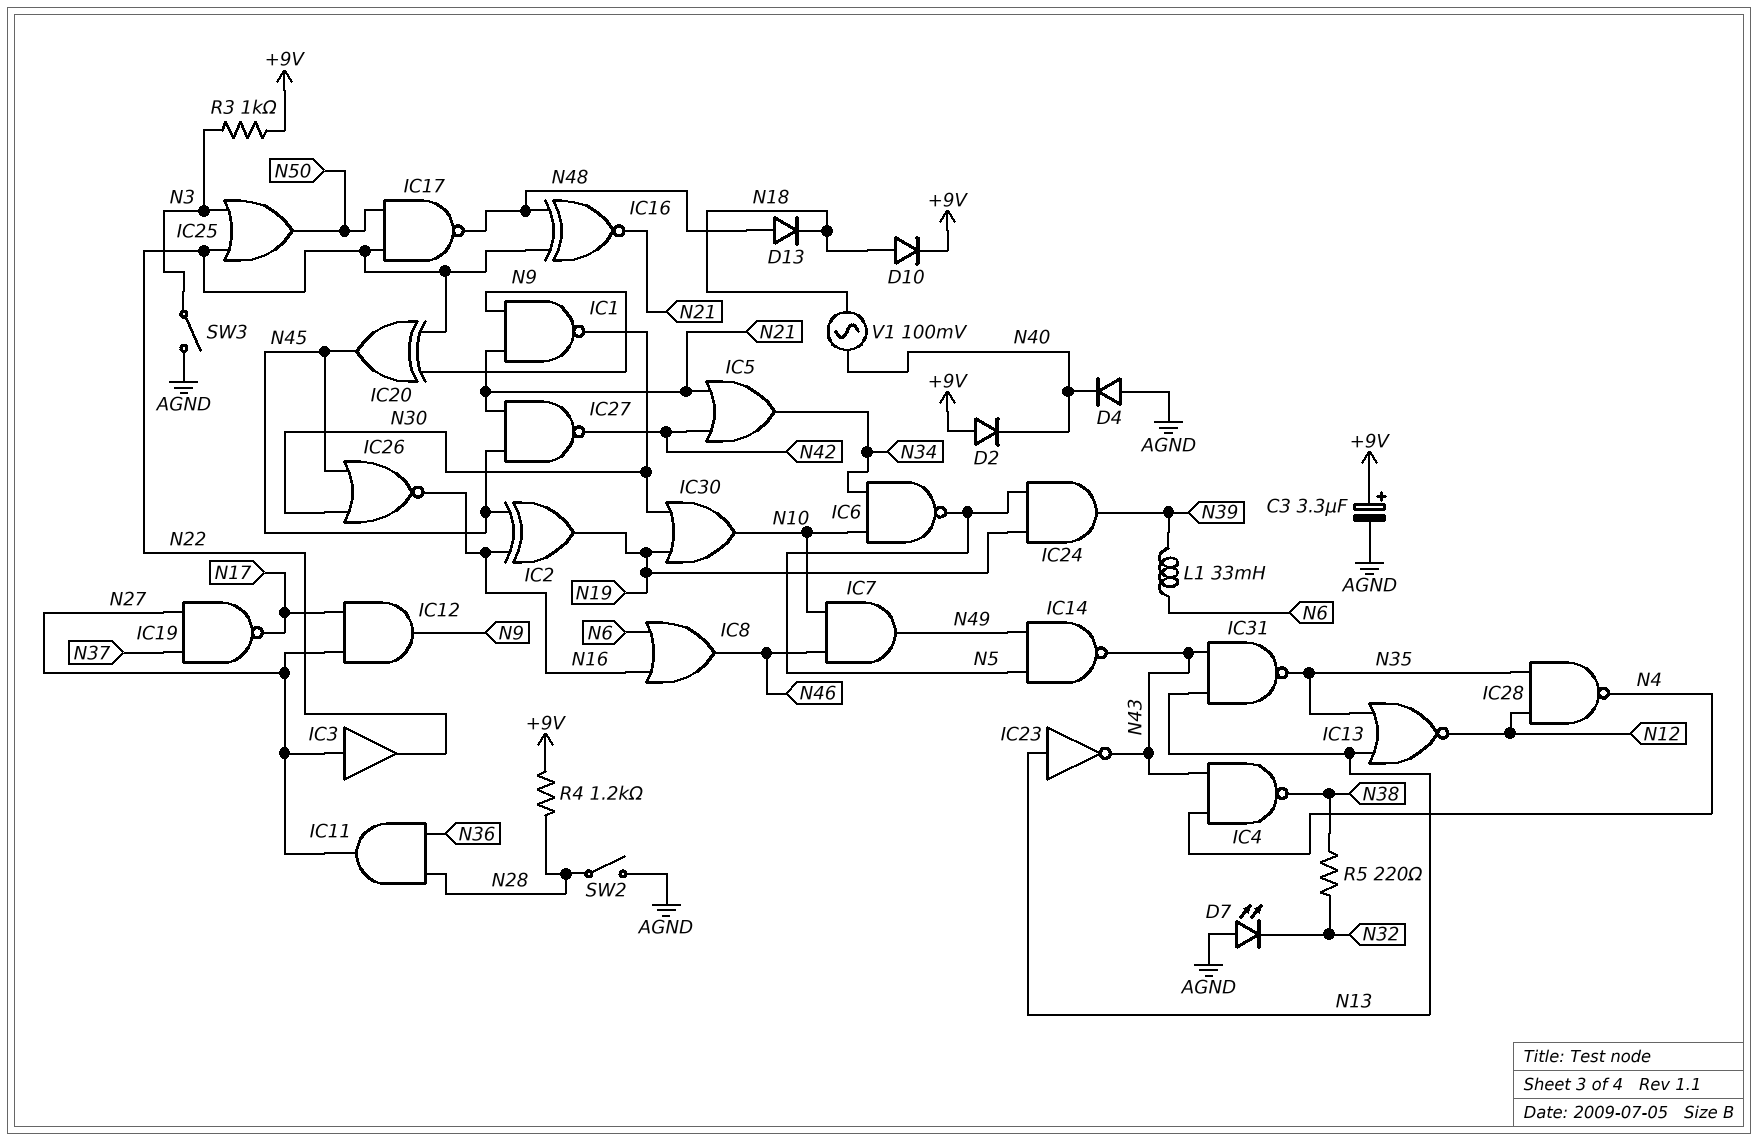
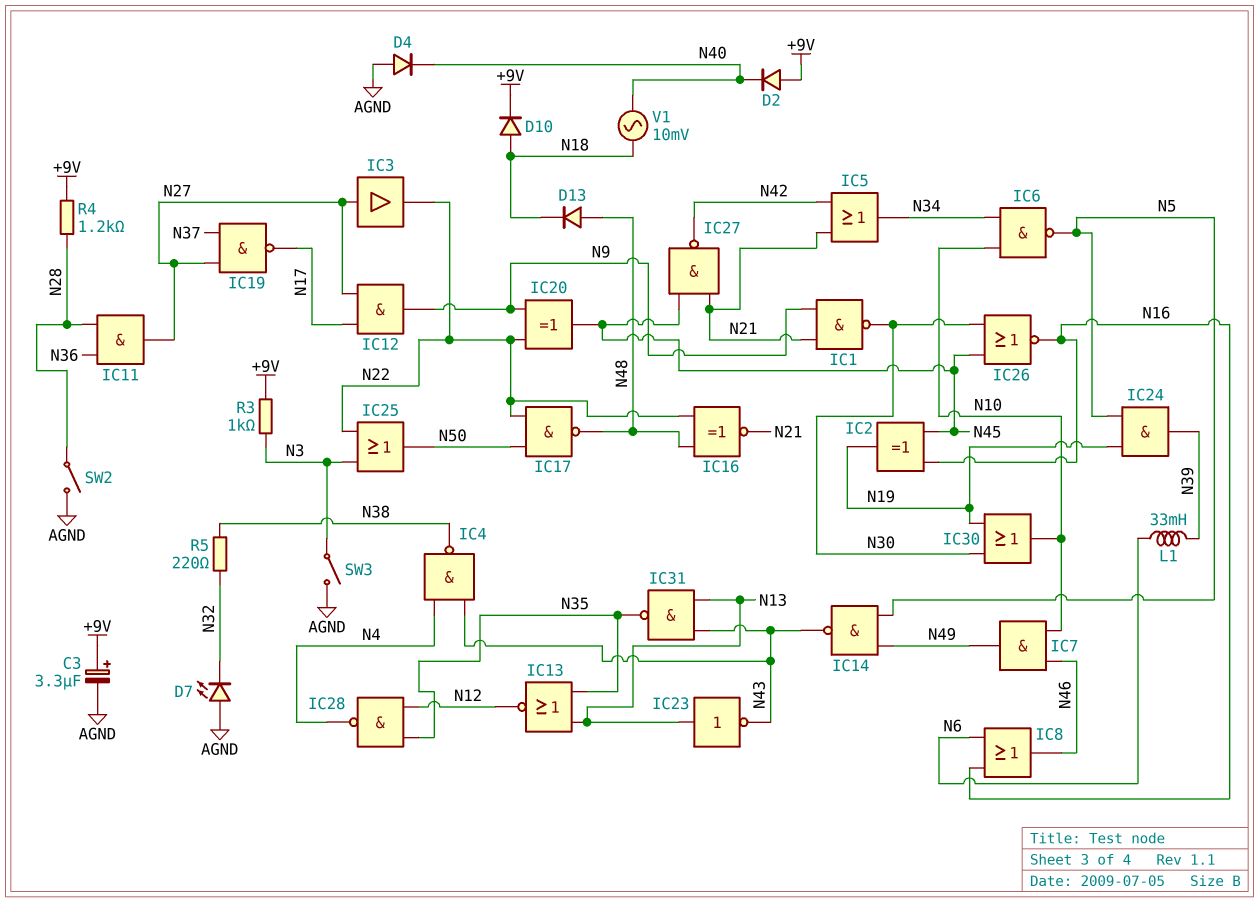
V1: AC 100mV (N18, N40) -> AC 10mV (N18, N40)

